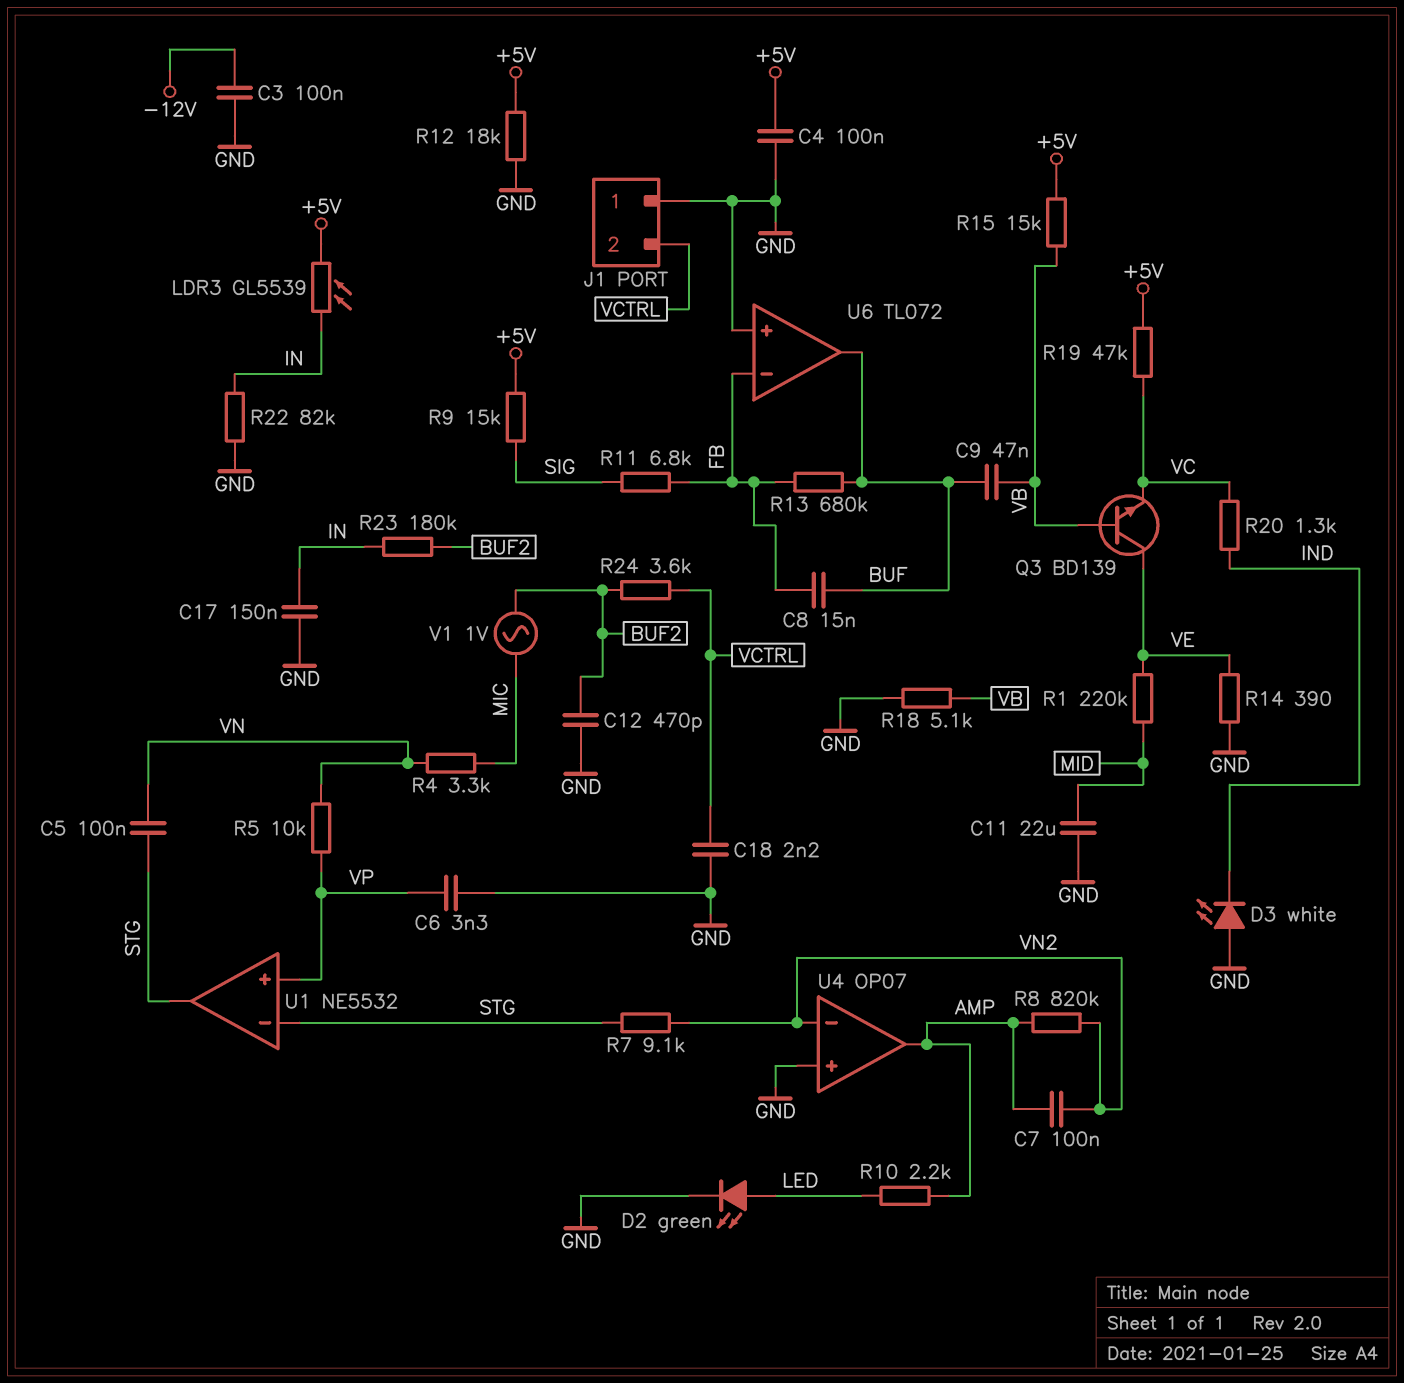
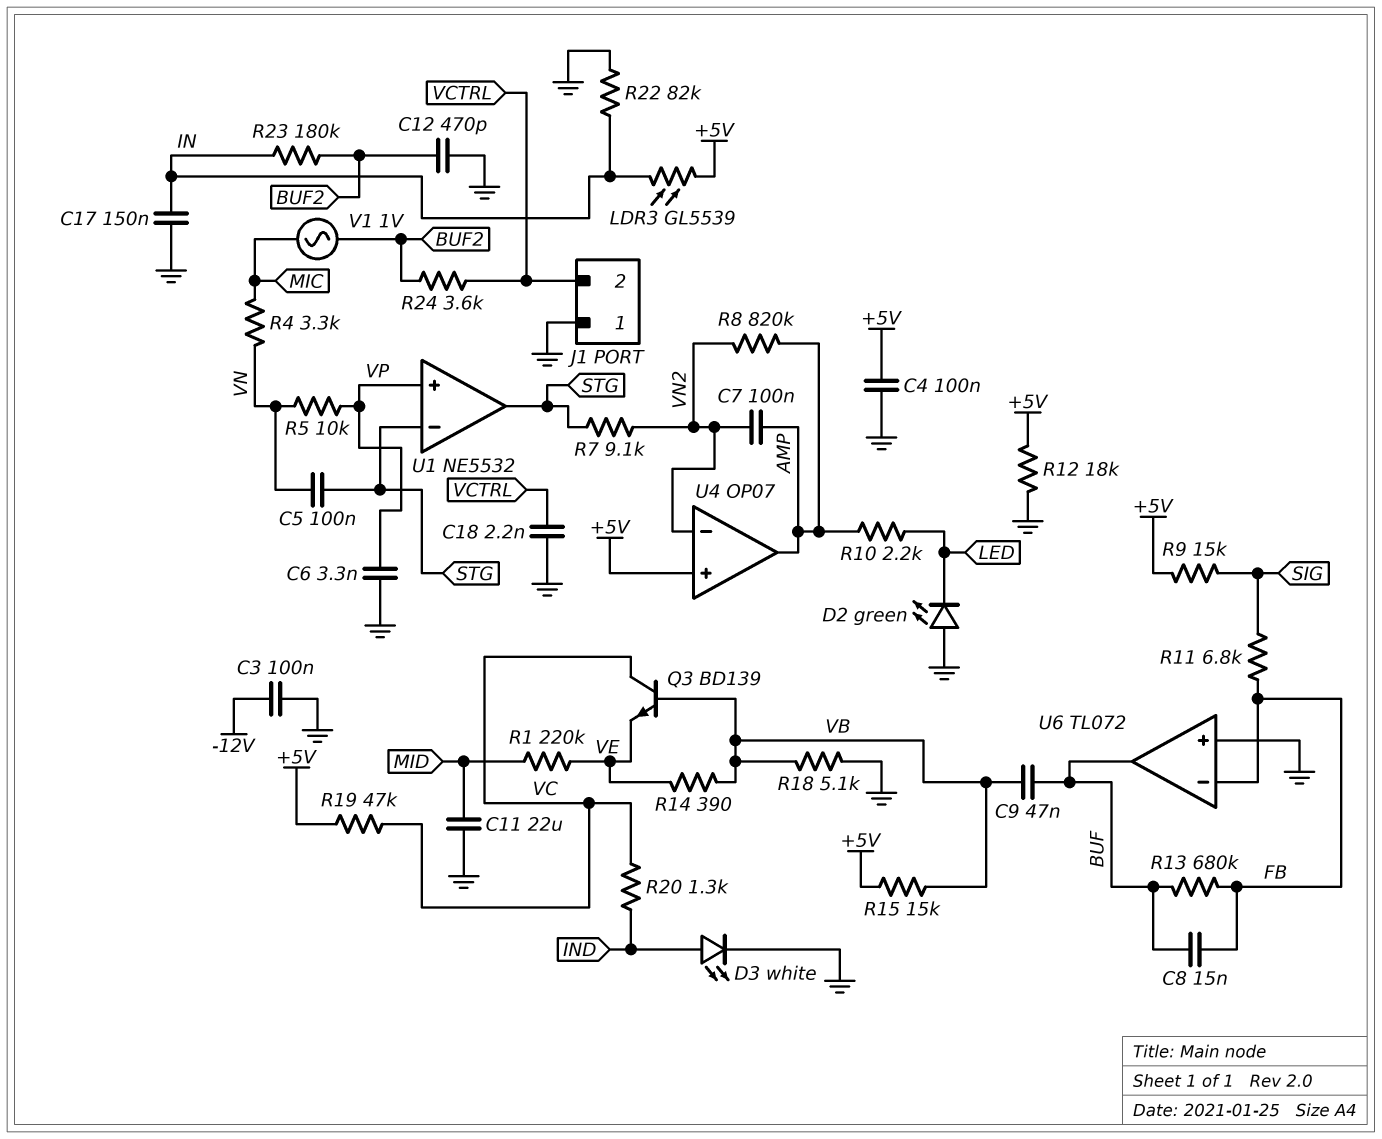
D2: LED green (A LED, K GND) -> LED green (A GND, K LED)
D3: LED white (A GND, K IND) -> LED white (A IND, K GND)
Q3: NPN BD139 (B VB, C VE, E VC) -> NPN BD139 (B VB, C VC, E VE)
R14: 390 (GND, VE) -> 390 (VB, VE)
U4 pin in+: GND -> +5V

